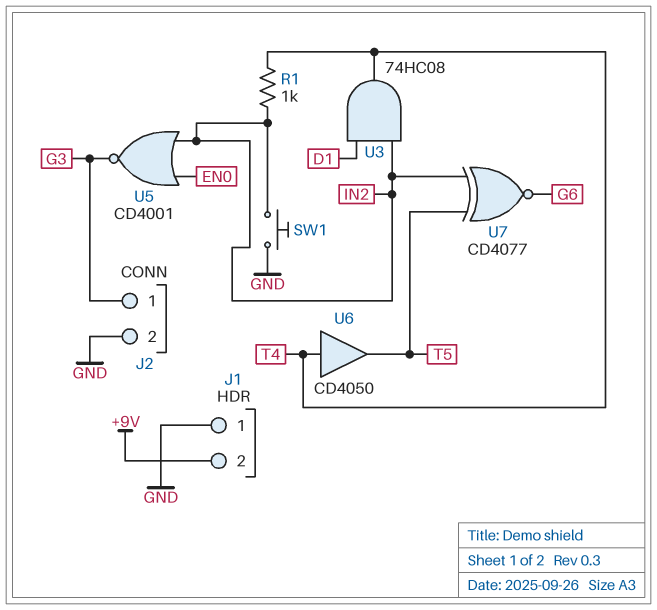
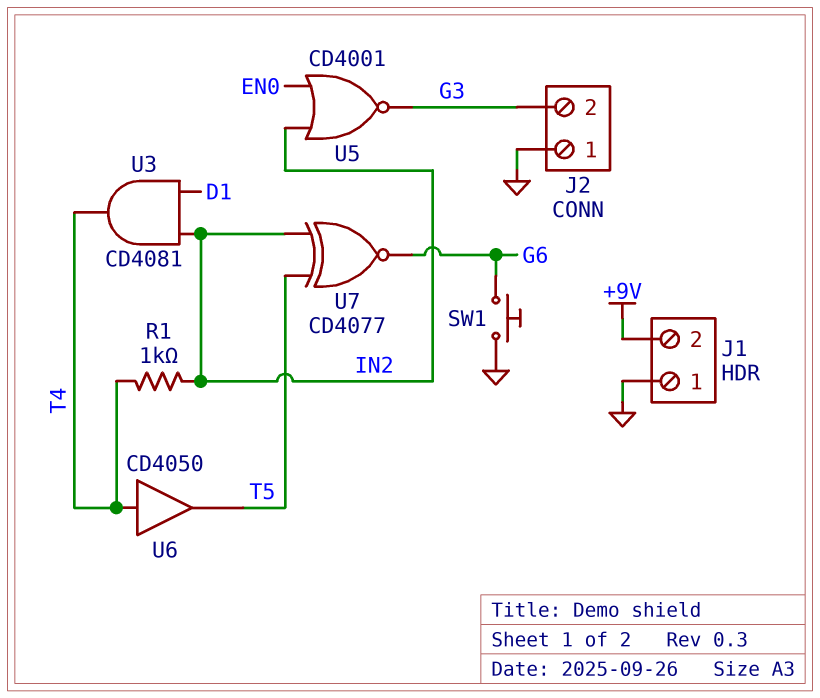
J2 pin 1: G3 -> GND
J2 pin 2: GND -> G3
SW1: button (GND, IN2) -> button (G6, GND)
U3: AND 74HC08 (in D1, in IN2, out T4) -> AND CD4081 (in D1, in IN2, out T4)

